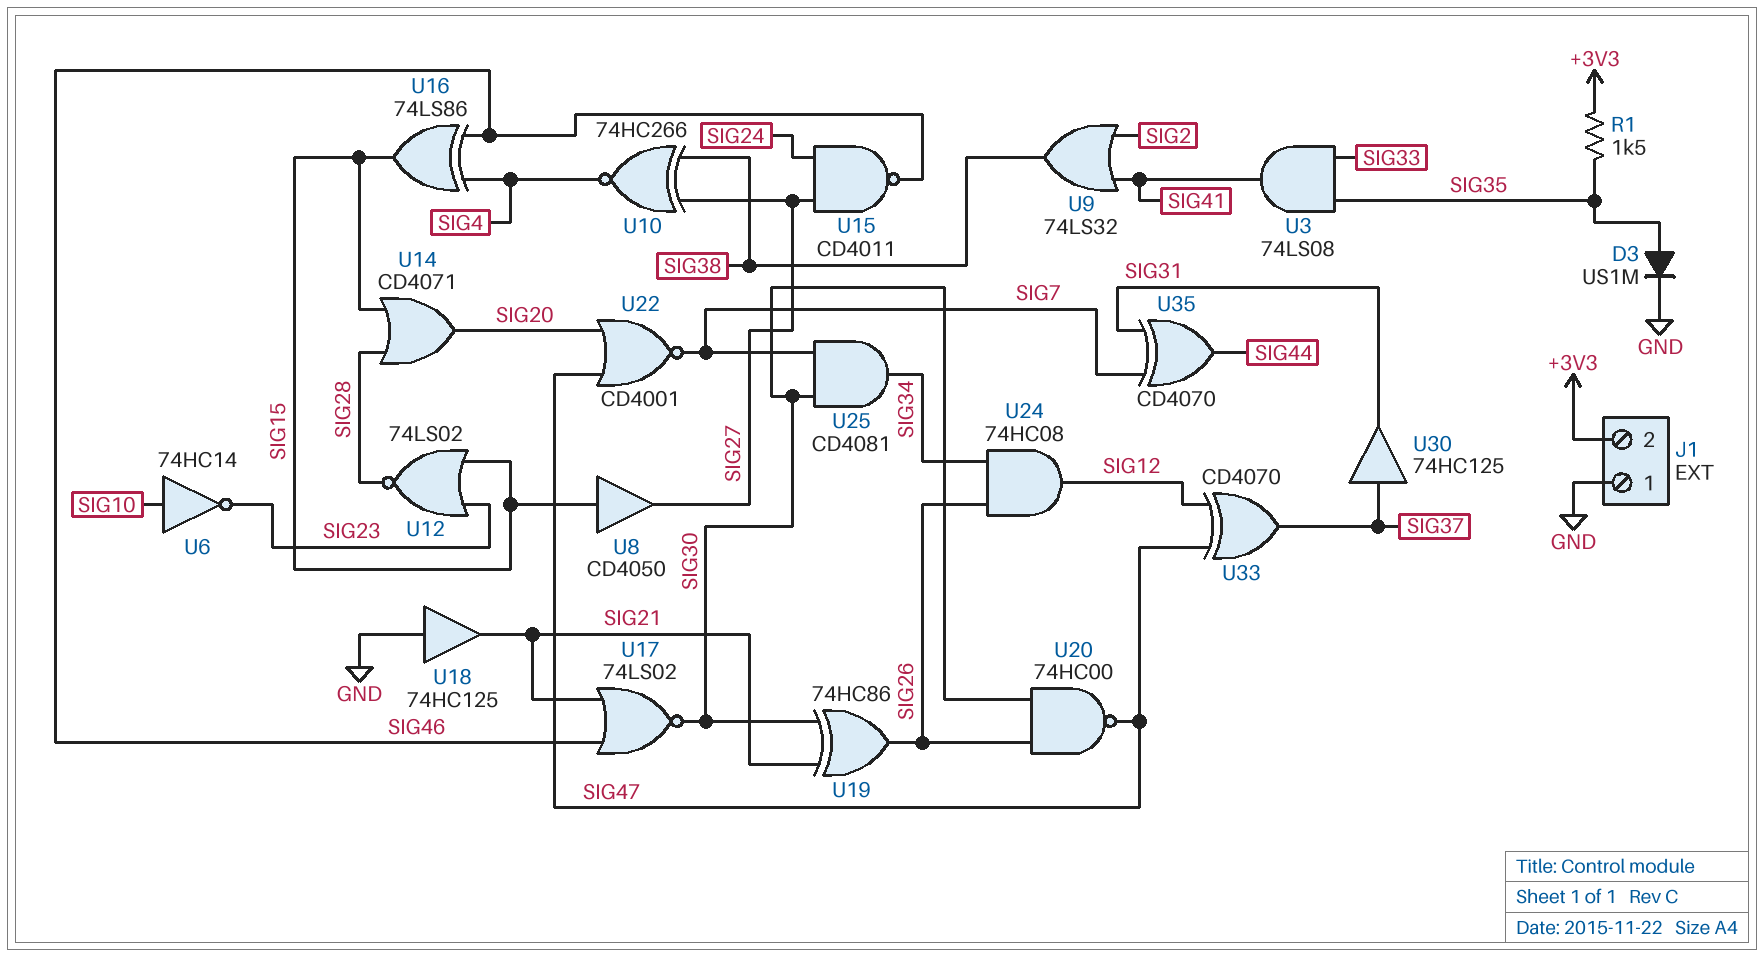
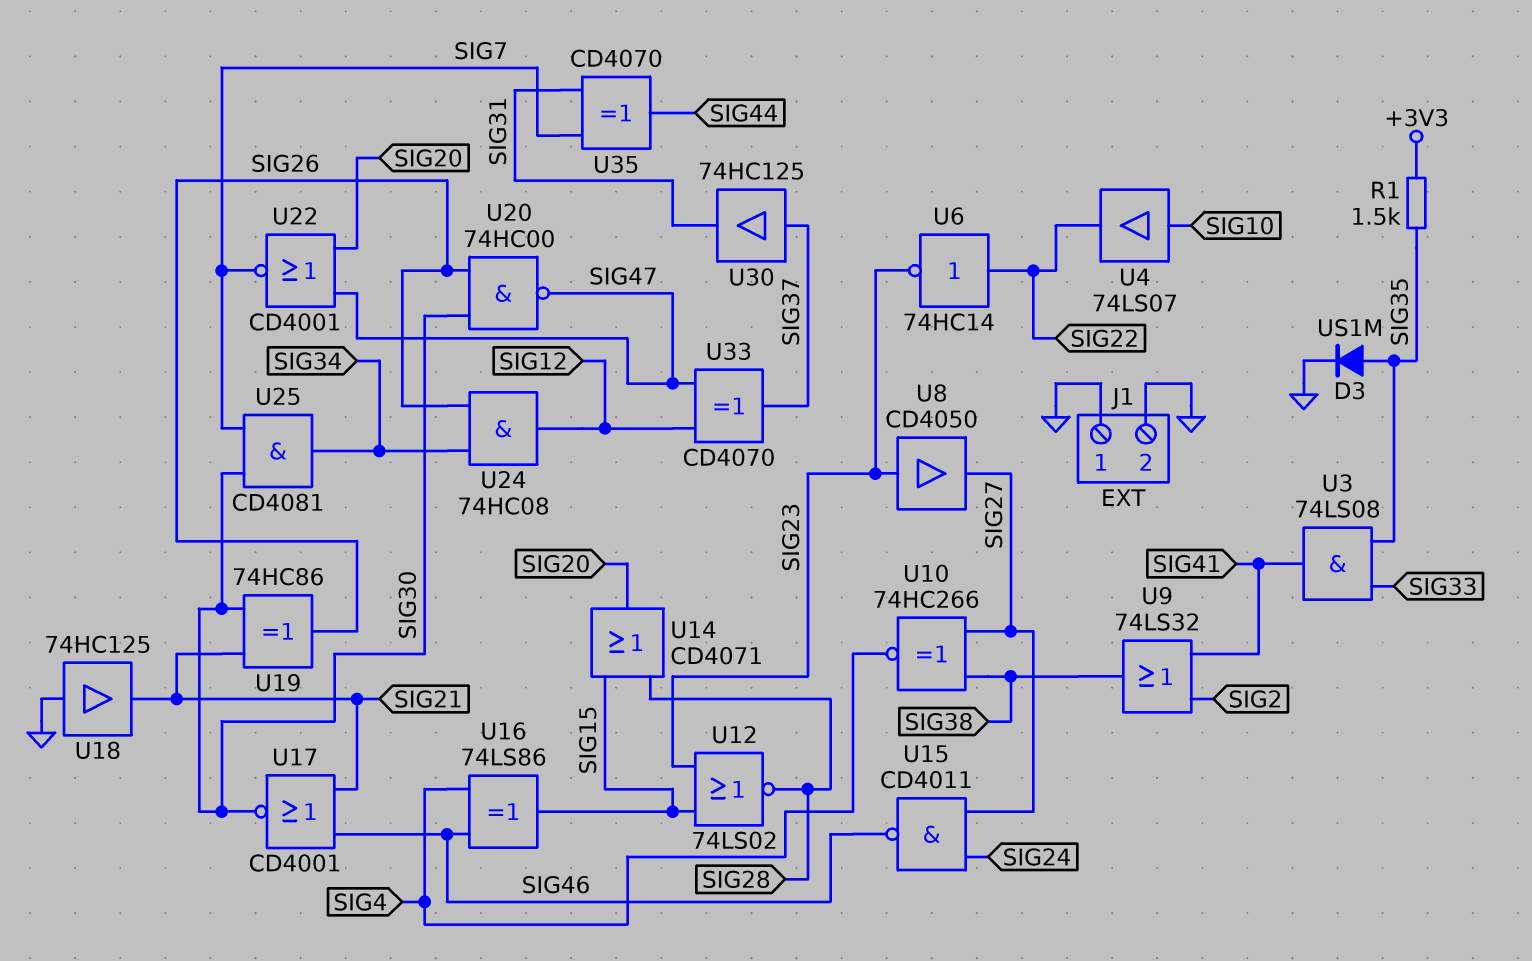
J1 pin 2: +3V3 -> GND
U4: none -> buffer 74LS07 (in SIG10, out SIG22)
U6: NOT 74HC14 (in SIG10, out SIG23) -> NOT 74HC14 (in SIG22, out SIG23)
U8: buffer CD4050 (in SIG15, out SIG27) -> buffer CD4050 (in SIG23, out SIG27)
U17: NOR 74LS02 (in SIG21, in SIG46, out SIG30) -> NOR CD4001 (in SIG21, in SIG46, out SIG30)

